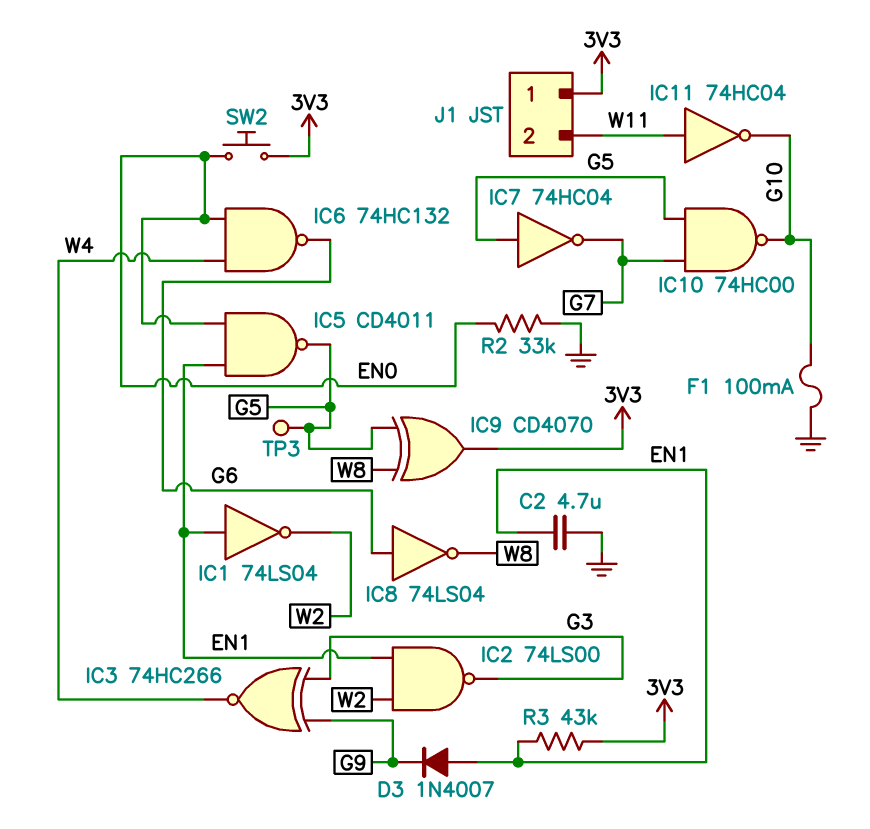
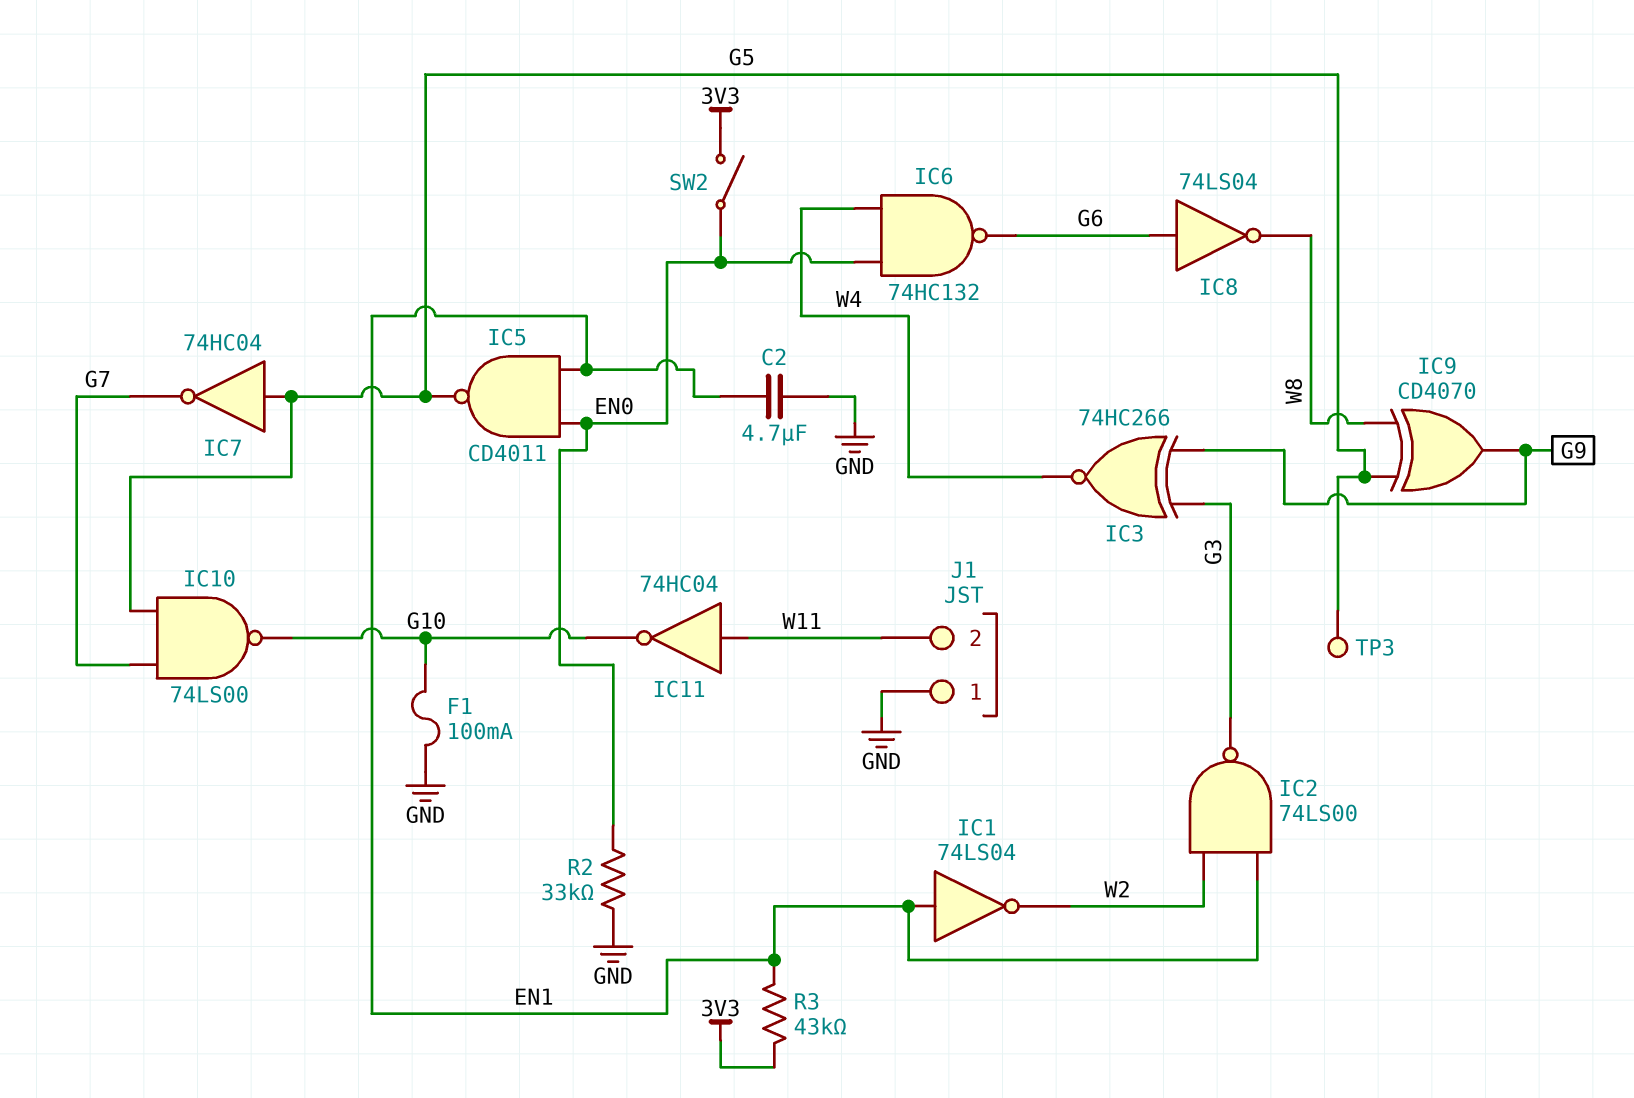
D3: diode 1N4007 (A EN1, K G9) -> none
IC9: XOR CD4070 (in G5, in W8, out 3V3) -> XOR CD4070 (in G5, in W8, out G9)
IC10: NAND 74HC00 (in G5, in G7, out G10) -> NAND 74LS00 (in G5, in G7, out G10)
J1 pin 1: 3V3 -> GND
SW2: button (3V3, EN0) -> switch (3V3, EN0)

